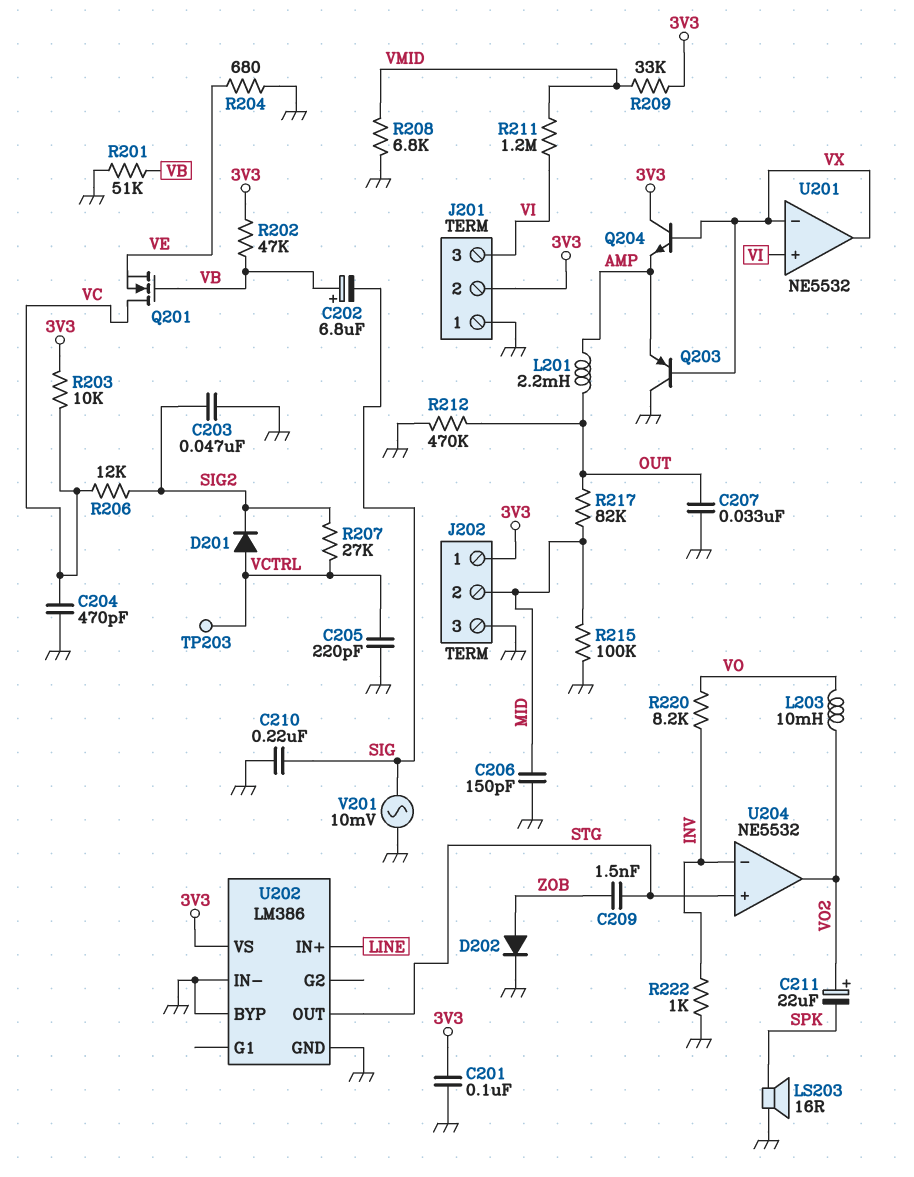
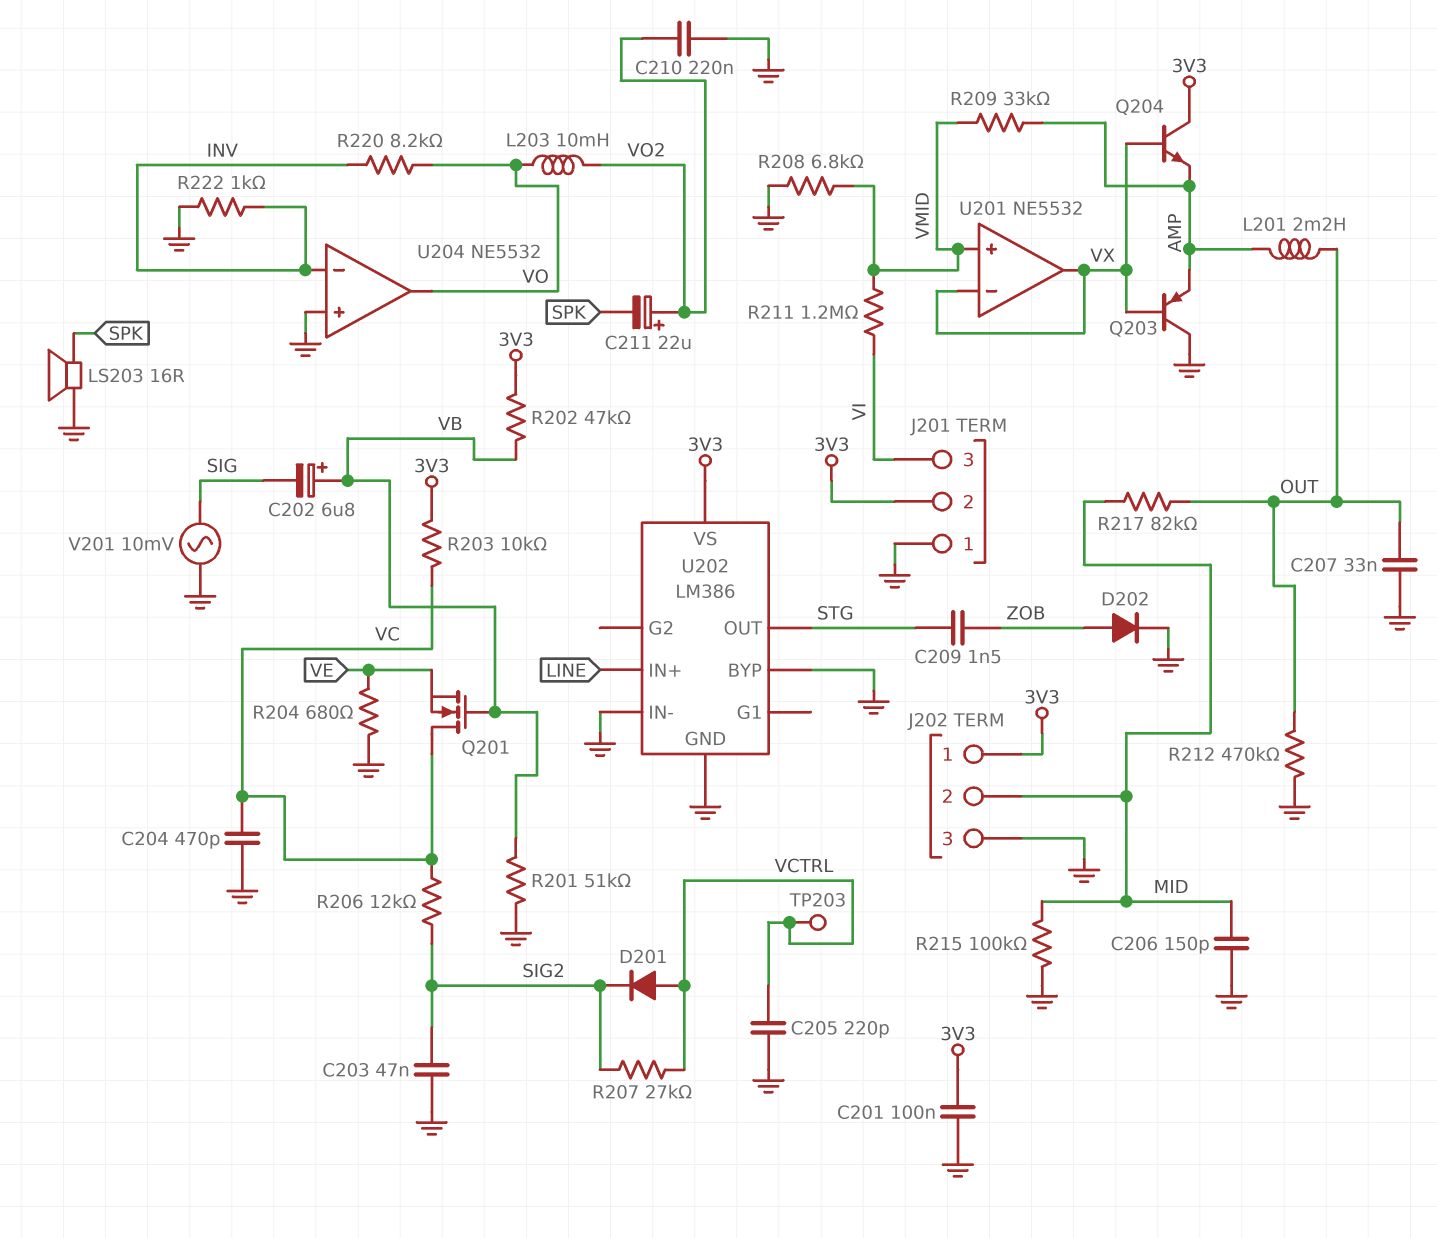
C210: 220nF (GND, SIG) -> 220nF (GND, VO2)
R209: 33k (3V3, VMID) -> 33k (AMP, VMID)
U201 pin in+: VI -> VMID
U204 pin in+: STG -> GND
U204 pin out: VO2 -> VO

